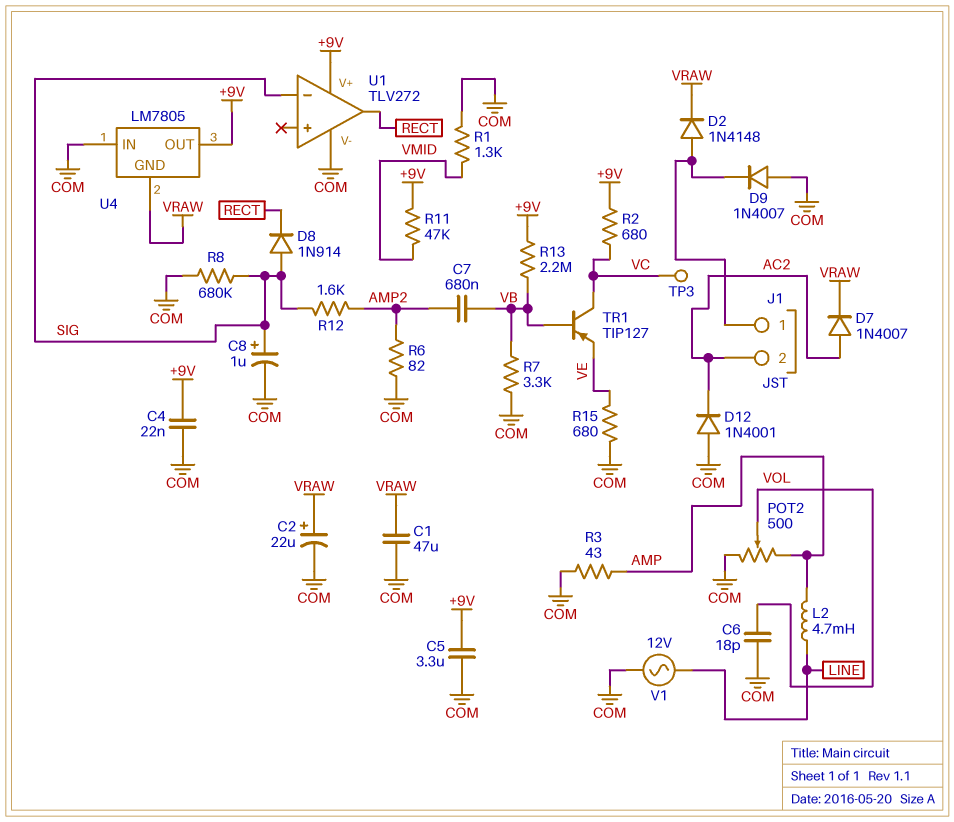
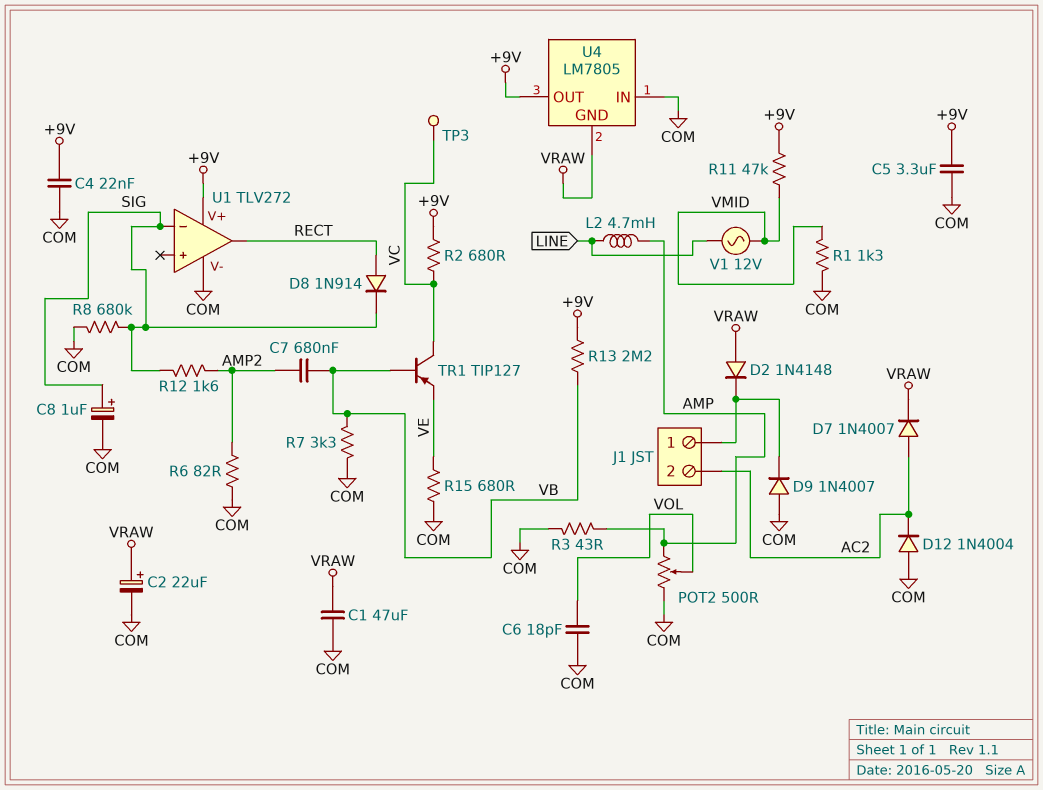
D2: diode 1N4148 (A J1/1, K VRAW) -> diode 1N4148 (A VRAW, K J1/1)
D8: diode 1N914 (A SIG, K RECT) -> diode 1N914 (A RECT, K SIG)
D12: diode 1N4001 (A COM, K AC2) -> diode 1N4004 (A COM, K AC2)
V1: AC 12V (COM, LINE) -> AC 12V (LINE, VMID)

